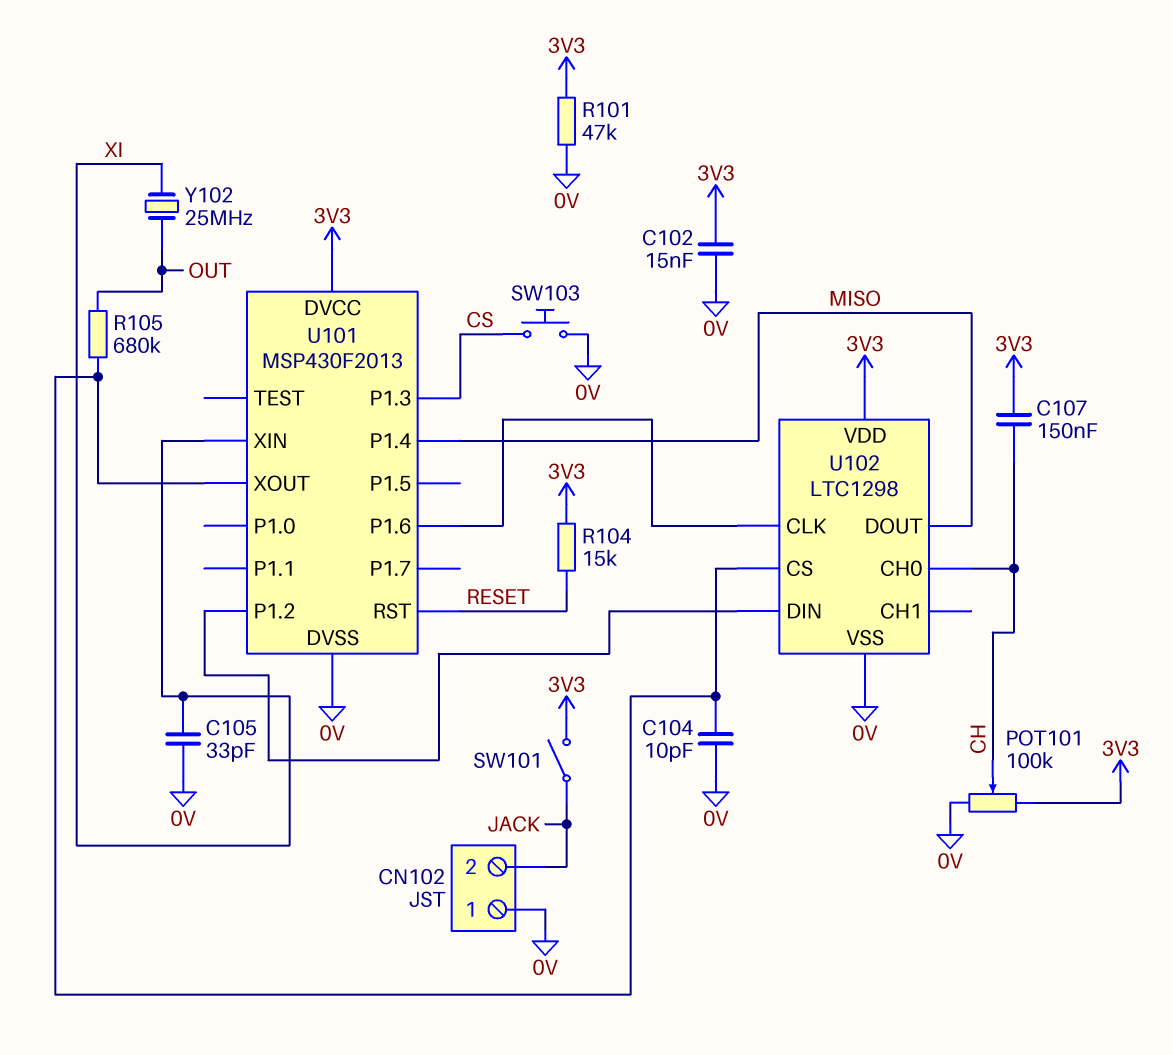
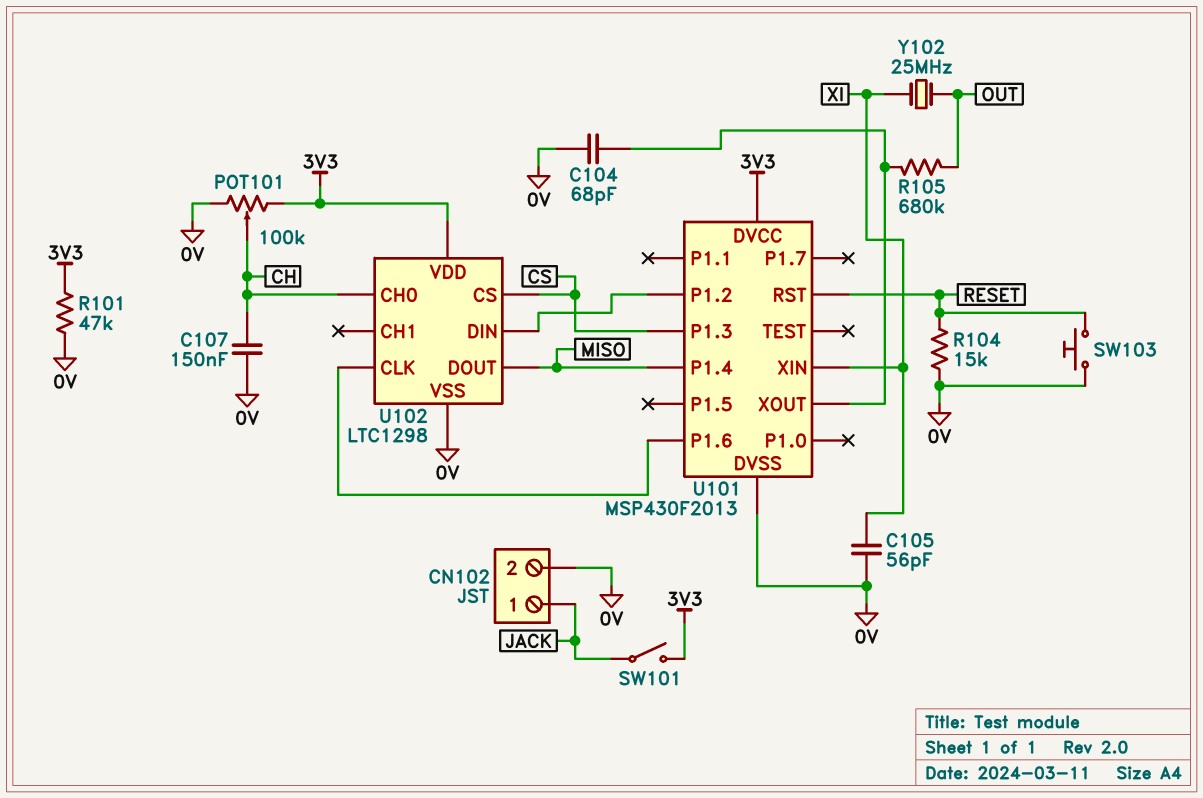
C102: 15nF (0V, 3V3) -> none
C104: 10pF (0V, U101/XOUT) -> 68pF (0V, U101/XOUT)
C105: 33pF (0V, XI) -> 56pF (0V, XI)
C107: 150nF (3V3, CH) -> 150nF (0V, CH)
CN102 pin 1: 0V -> JACK
CN102 pin 2: JACK -> 0V
R104: 15k (3V3, RESET) -> 15k (0V, RESET)
SW103: button (0V, CS) -> button (0V, RESET)
U102 pin CS: U101/XOUT -> CS

